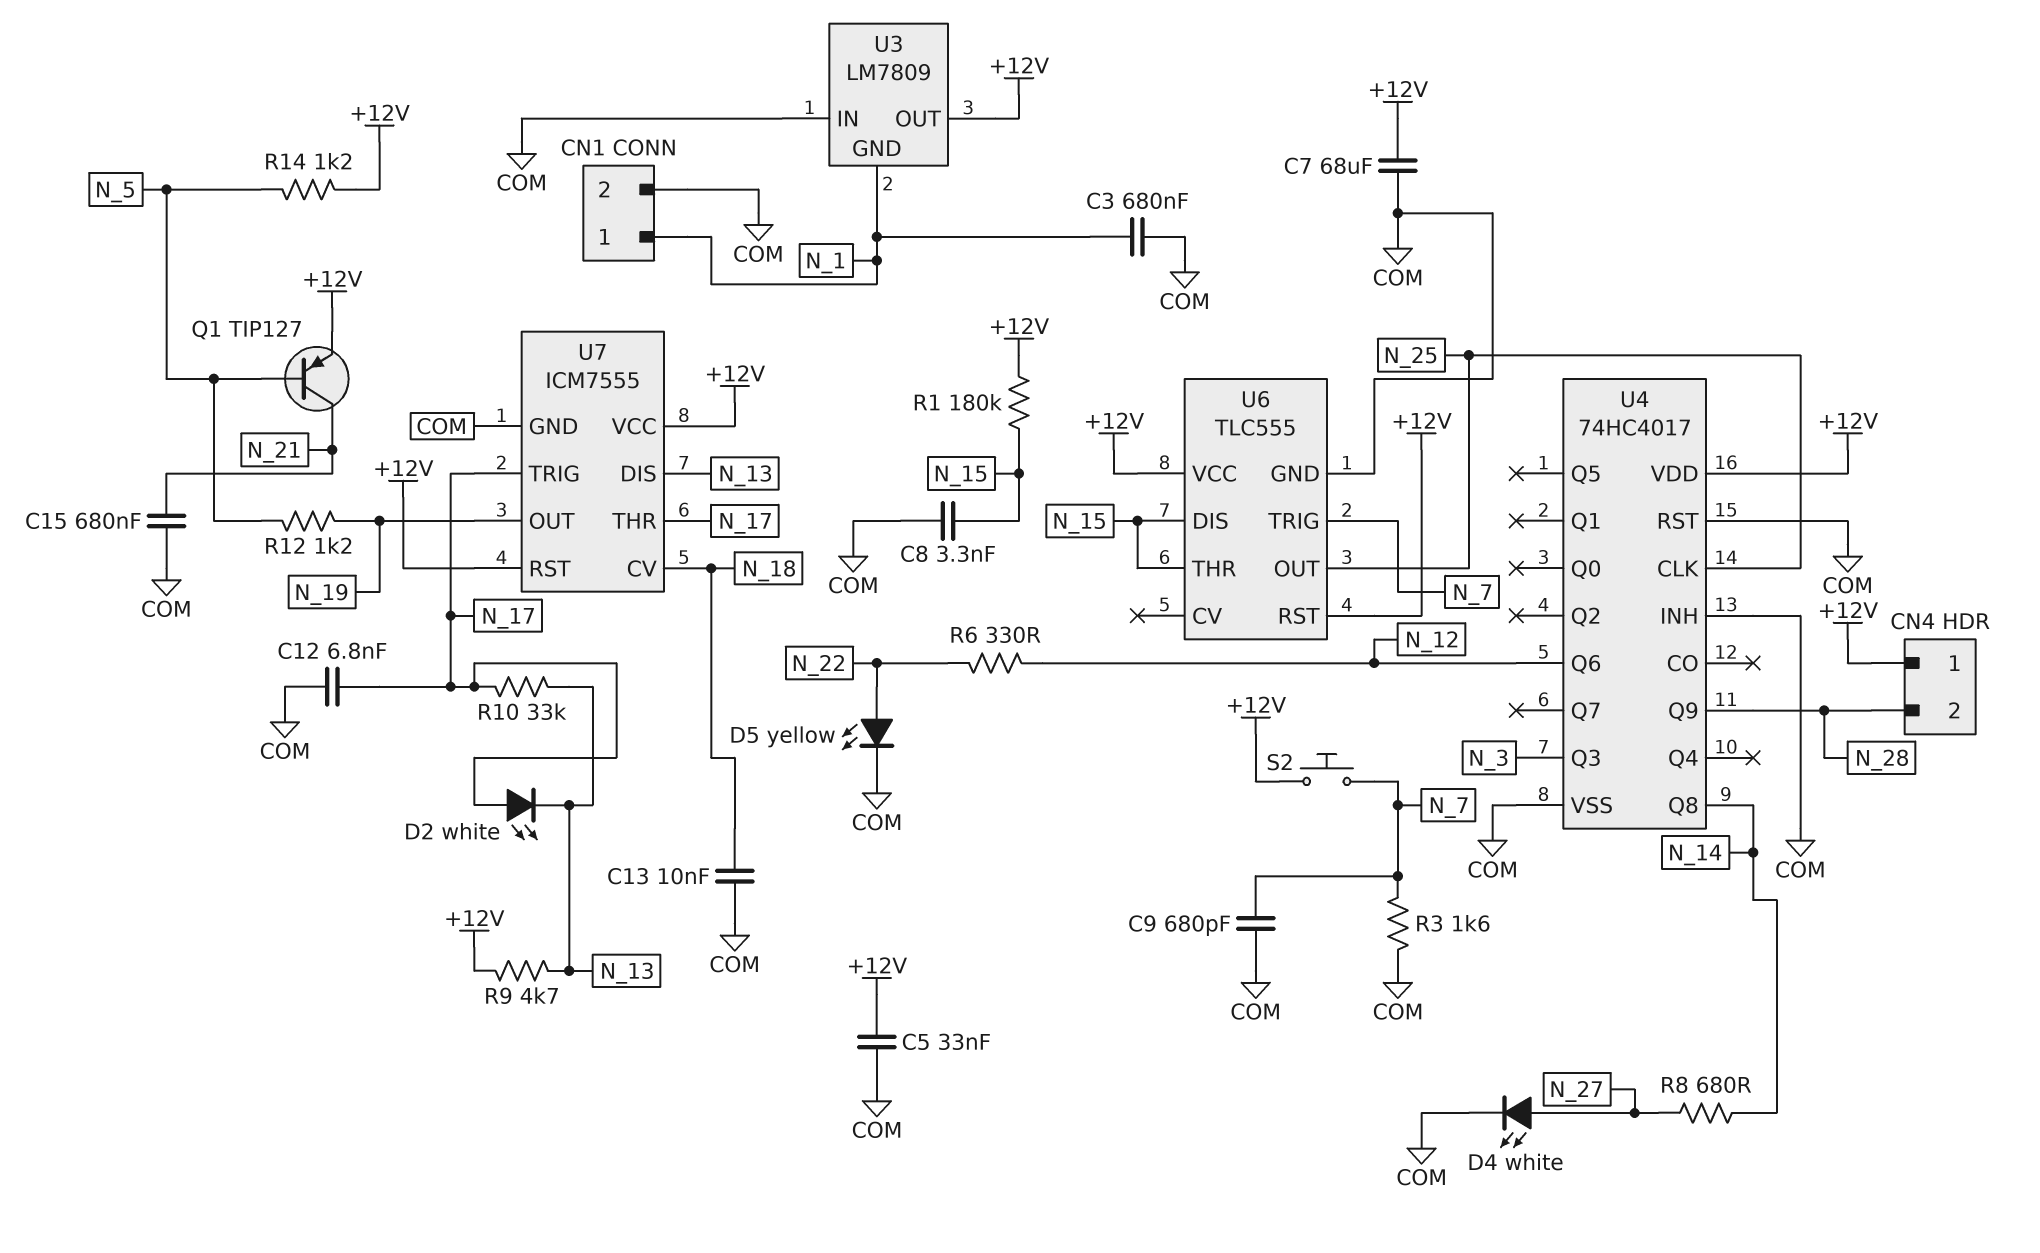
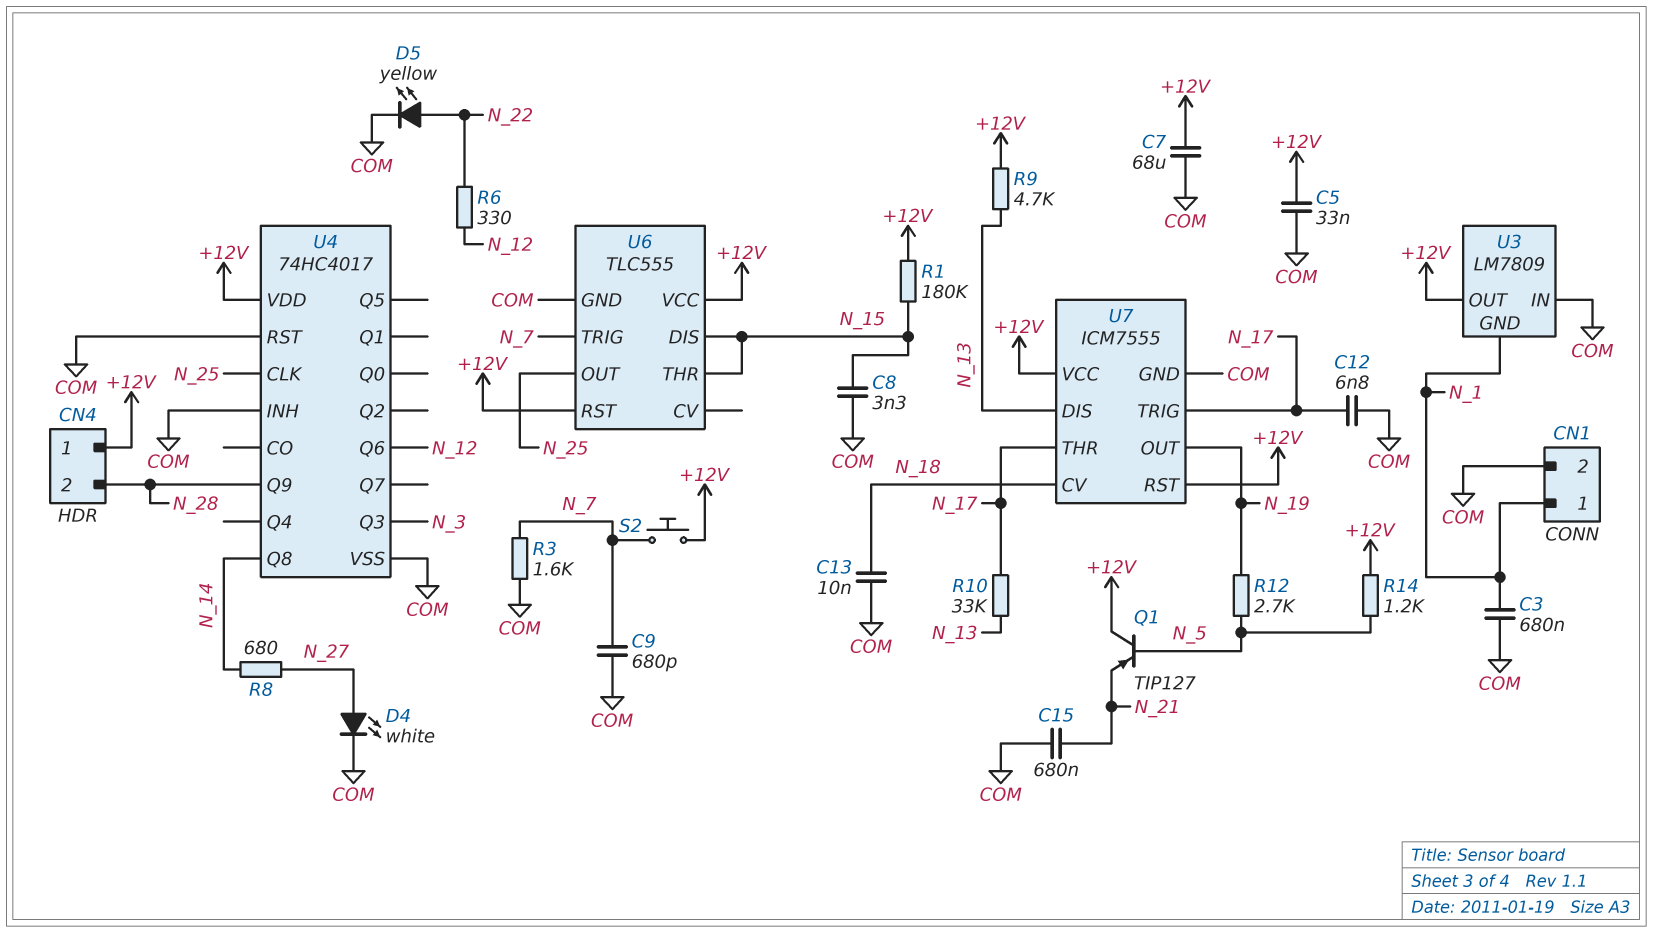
D2: LED white (A N_17, K N_13) -> none
Q1: PNP TIP127 (B N_5, C N_21, E +12V) -> PNP TIP127 (B N_5, C +12V, E N_21)
R12: 1.2k (N_5, N_19) -> 2.7k (N_5, N_19)

